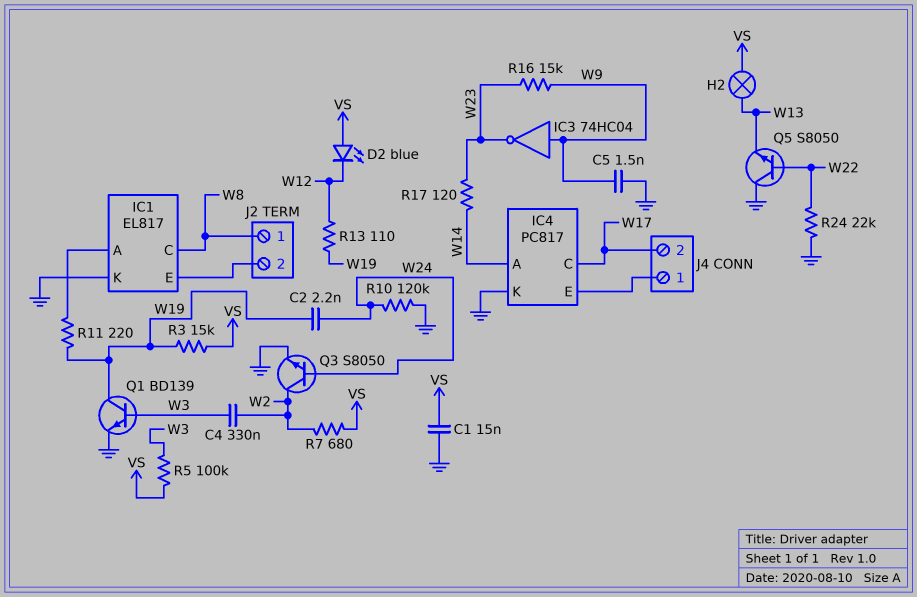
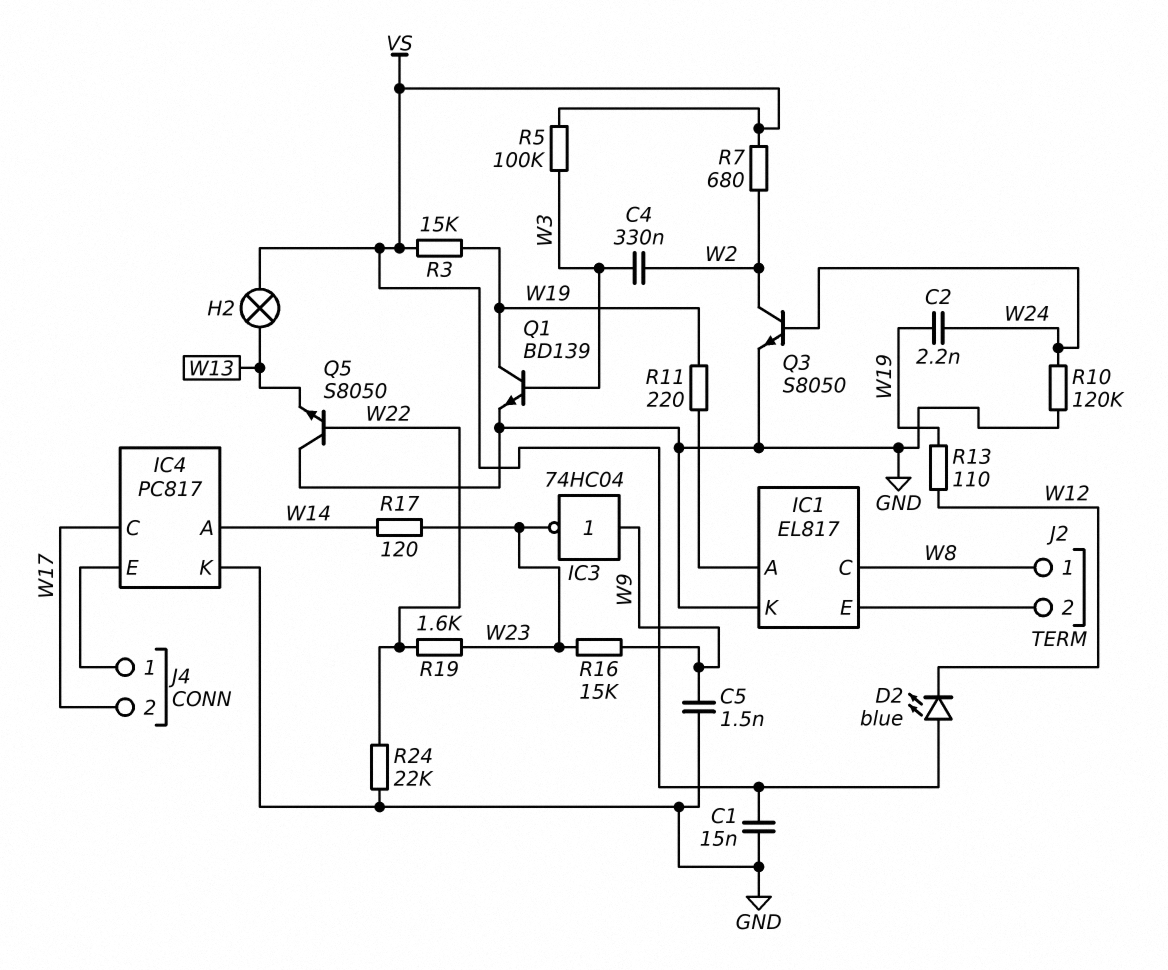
R19: none -> 1.6k (W22, W23)

